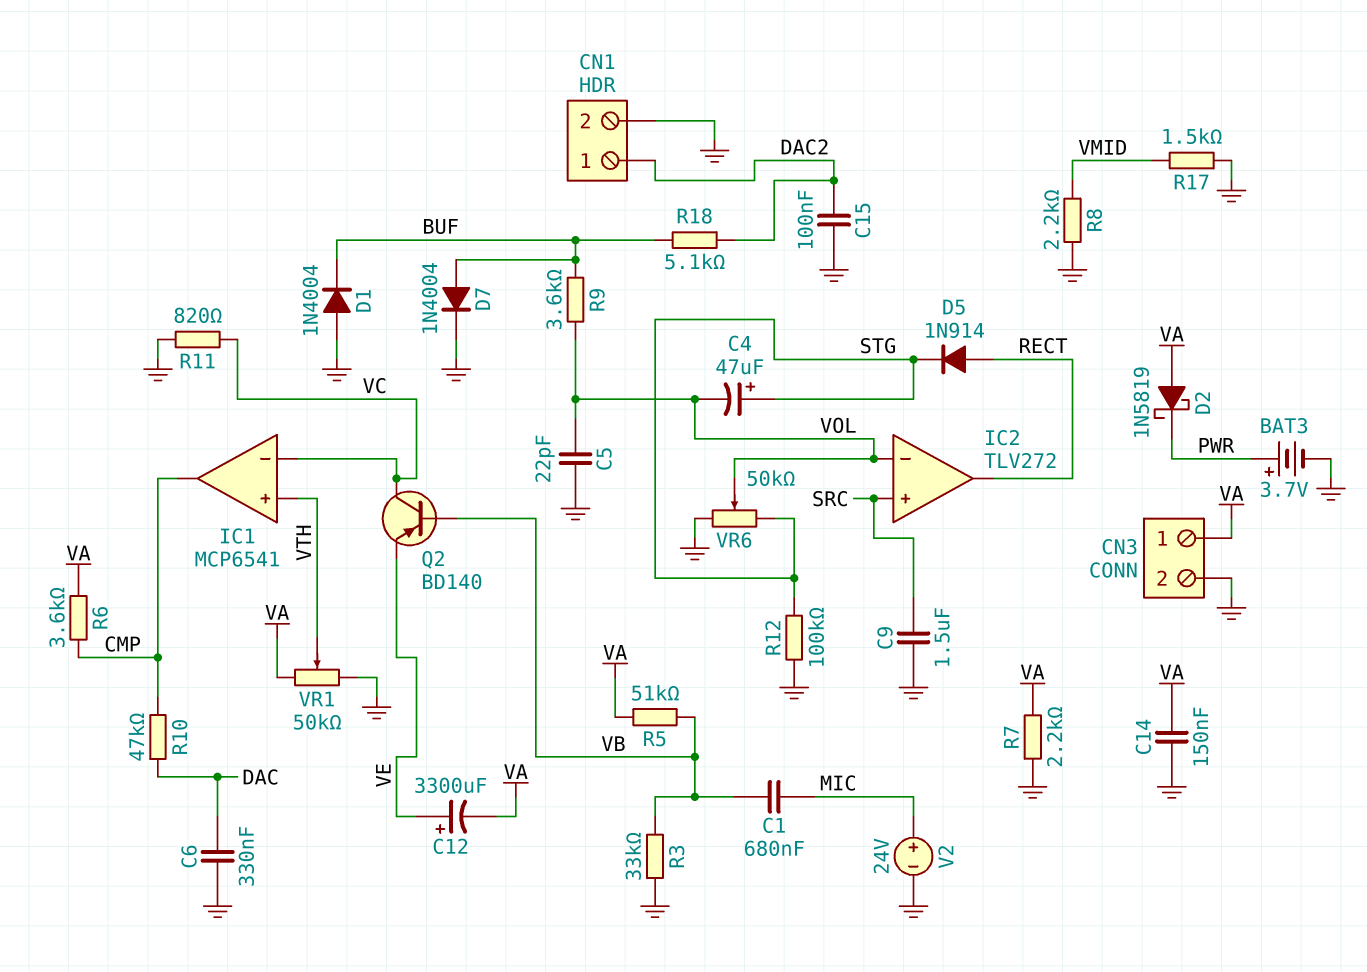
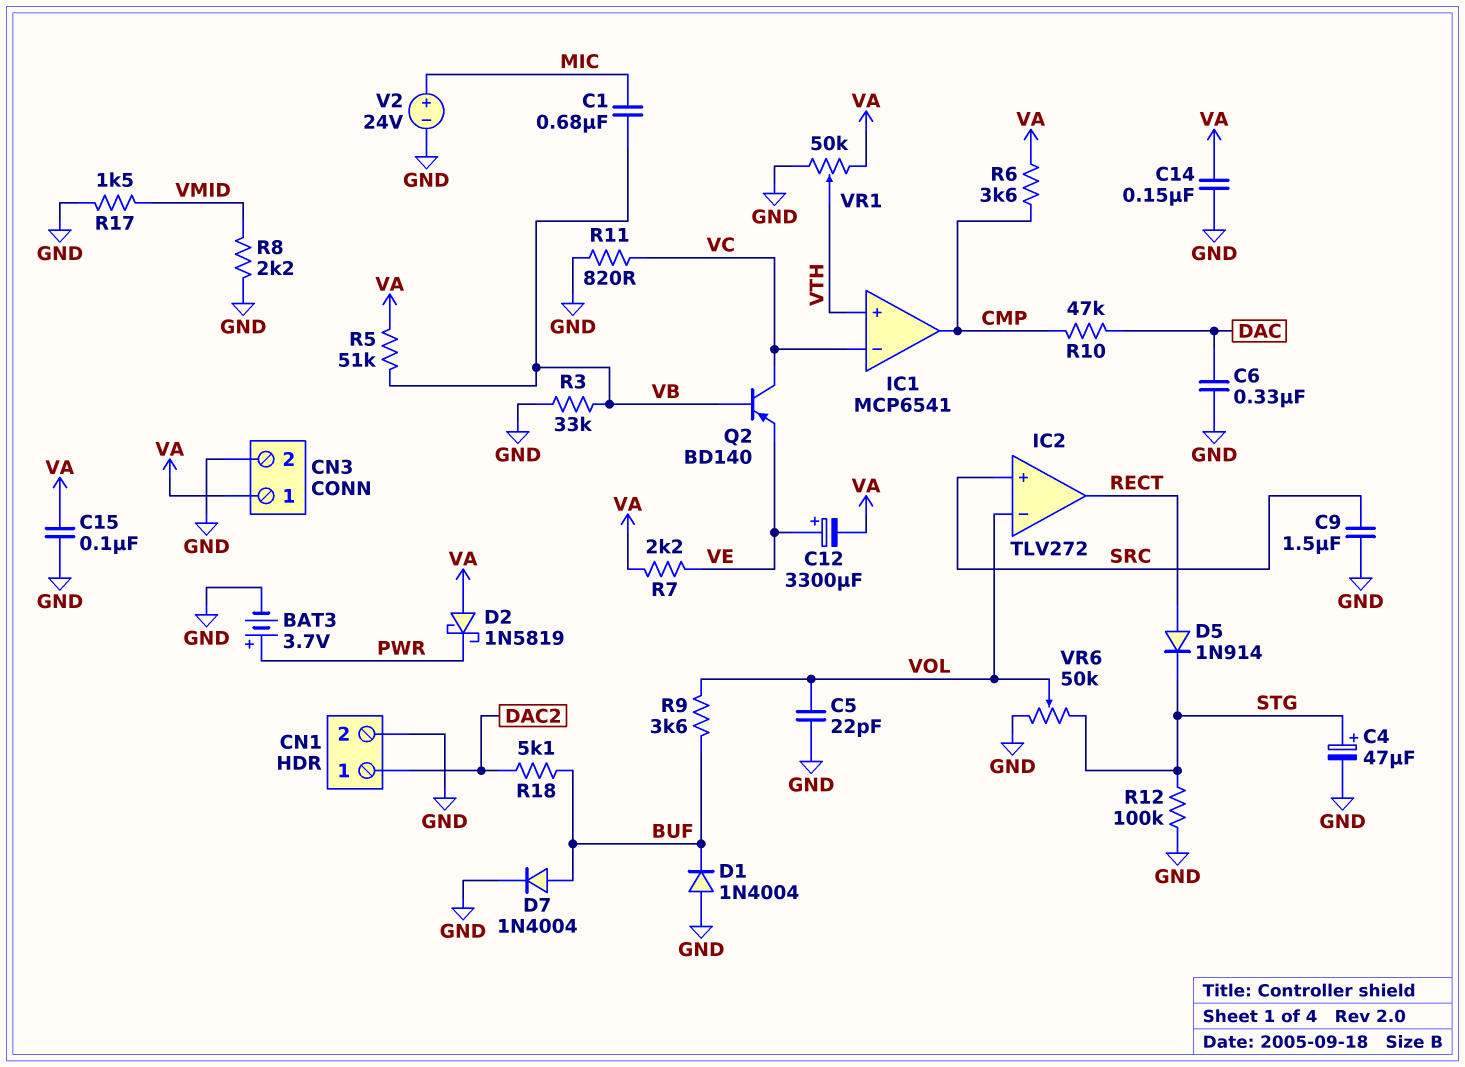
C4: 47uF (plus STG, minus VOL) -> 47uF (plus STG, minus GND)
C15: 100nF (DAC2, GND) -> 100nF (GND, VA)
R7: 2.2k (GND, VA) -> 2.2k (VA, VE)

